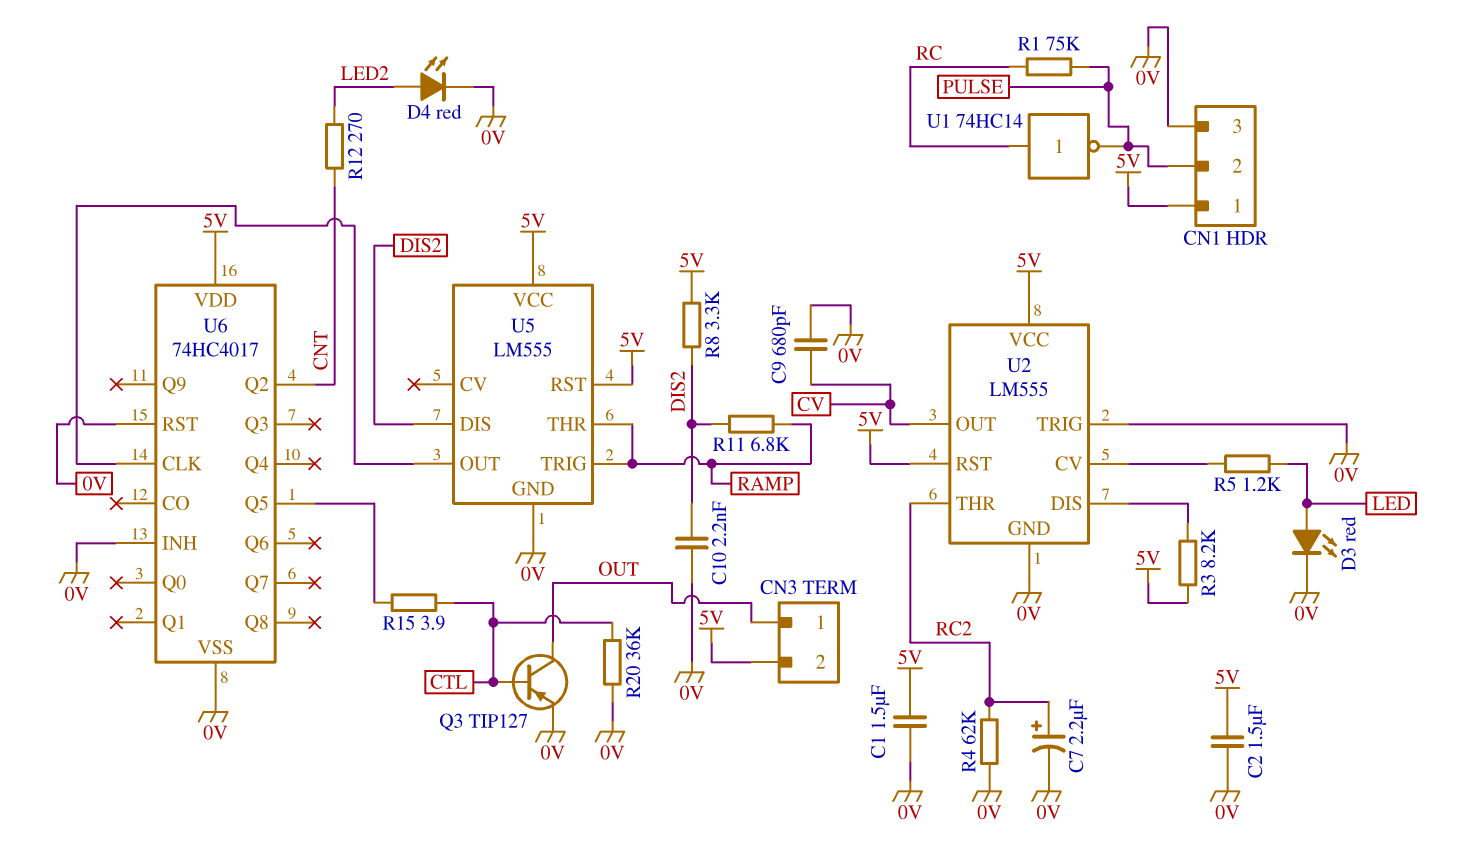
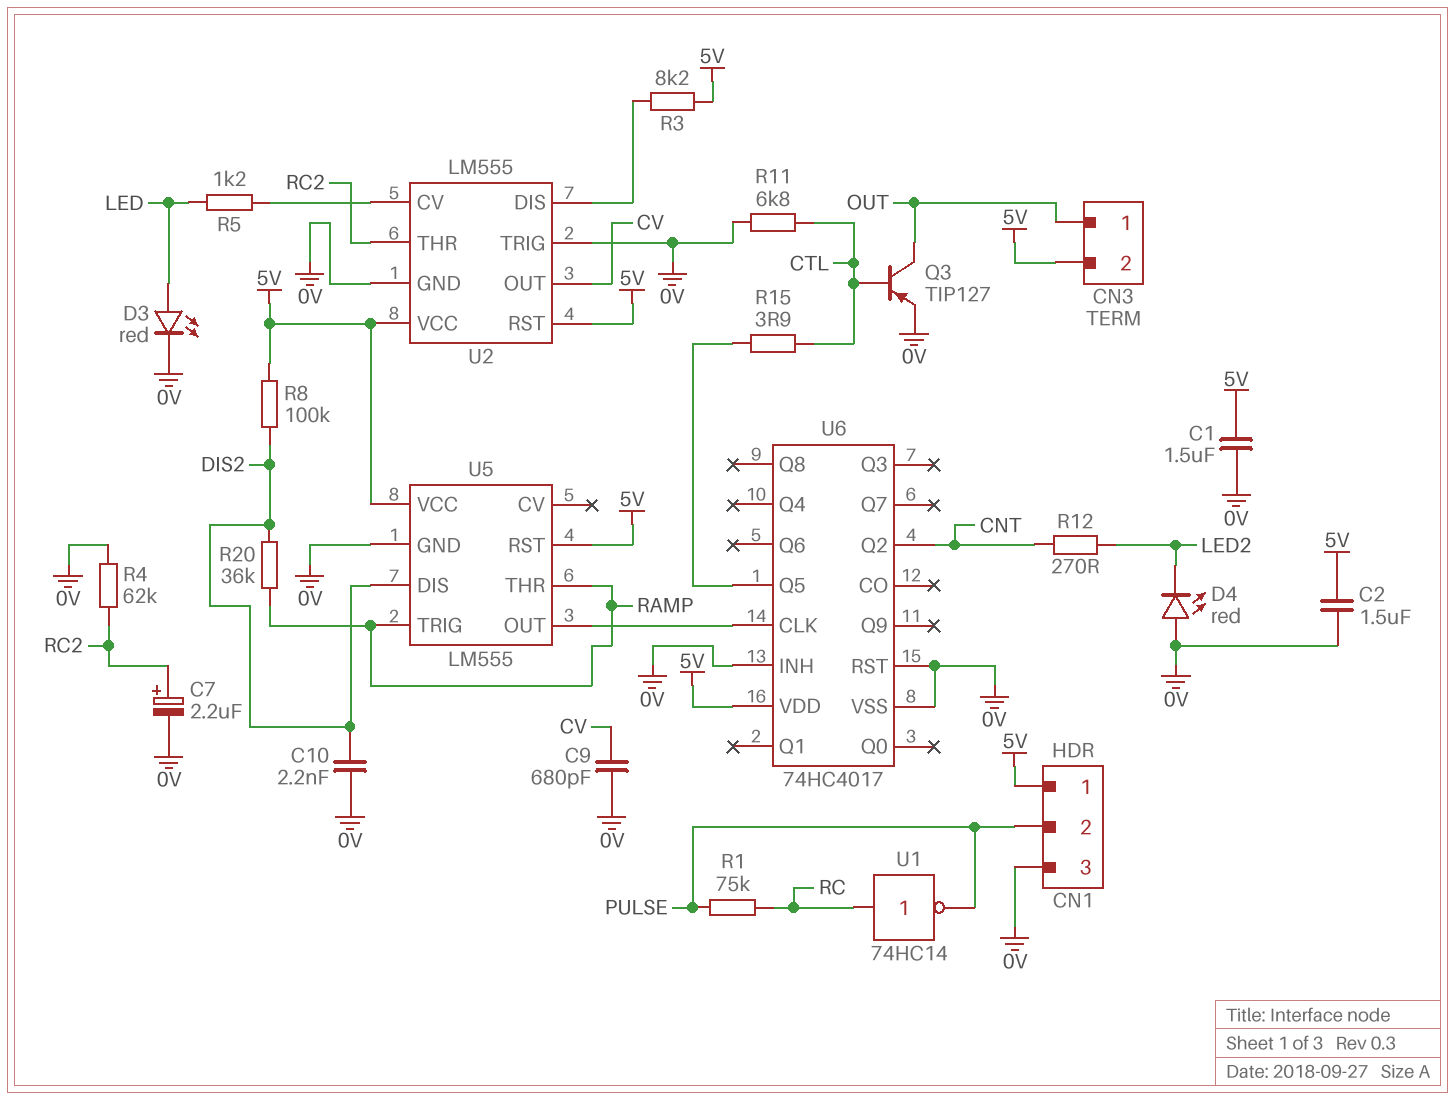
D4: LED red (A LED2, K 0V) -> LED red (A 0V, K LED2)
R8: 3.3k (5V, DIS2) -> 100k (5V, DIS2)
R11: 6.8k (DIS2, RAMP) -> 6.8k (0V, CTL)
R20: 36k (0V, CTL) -> 36k (DIS2, RAMP)

